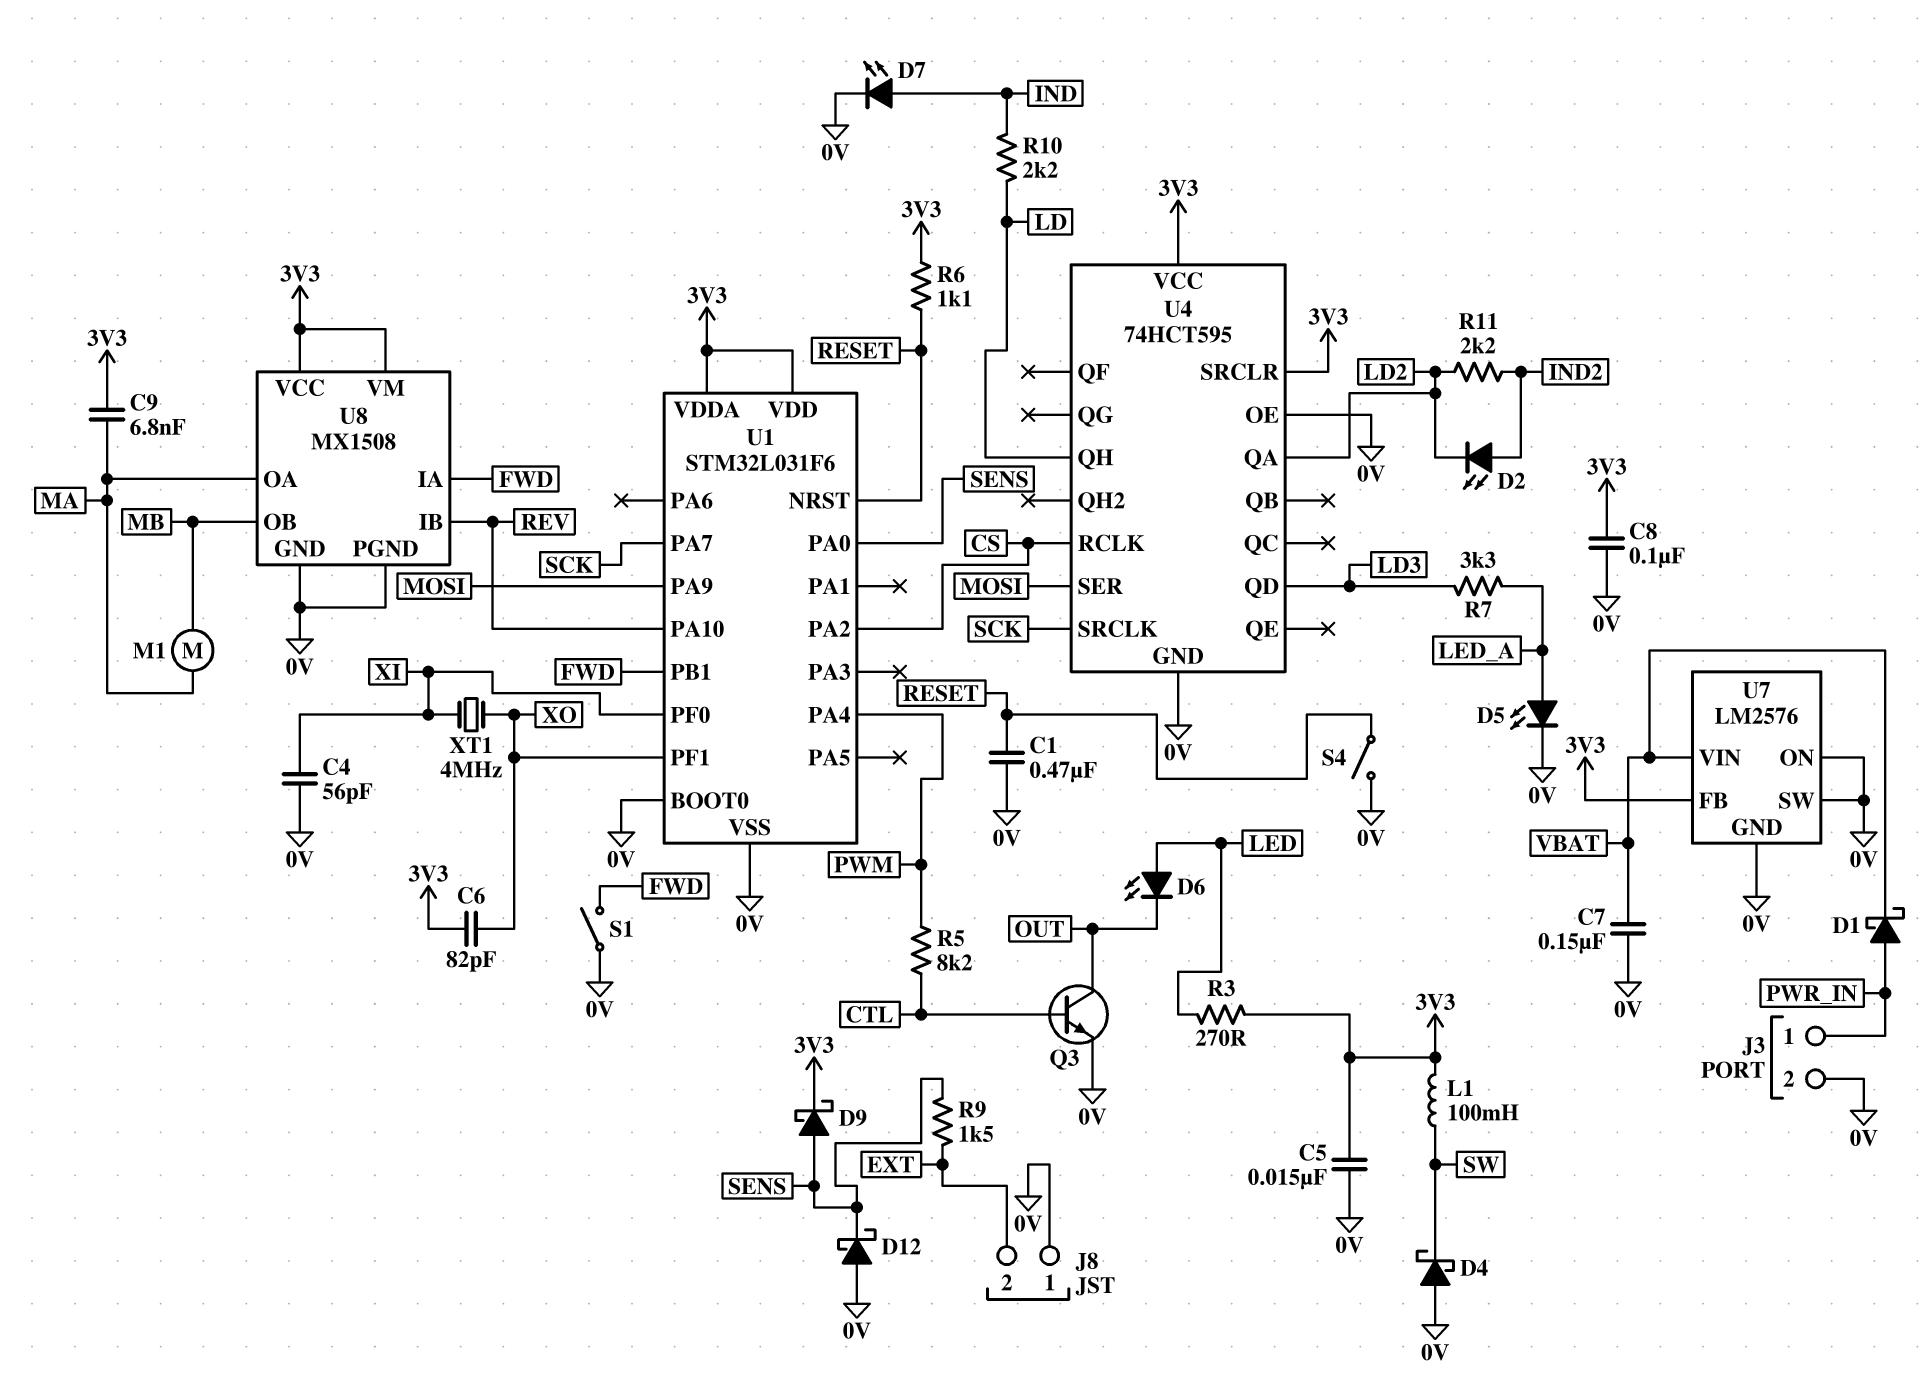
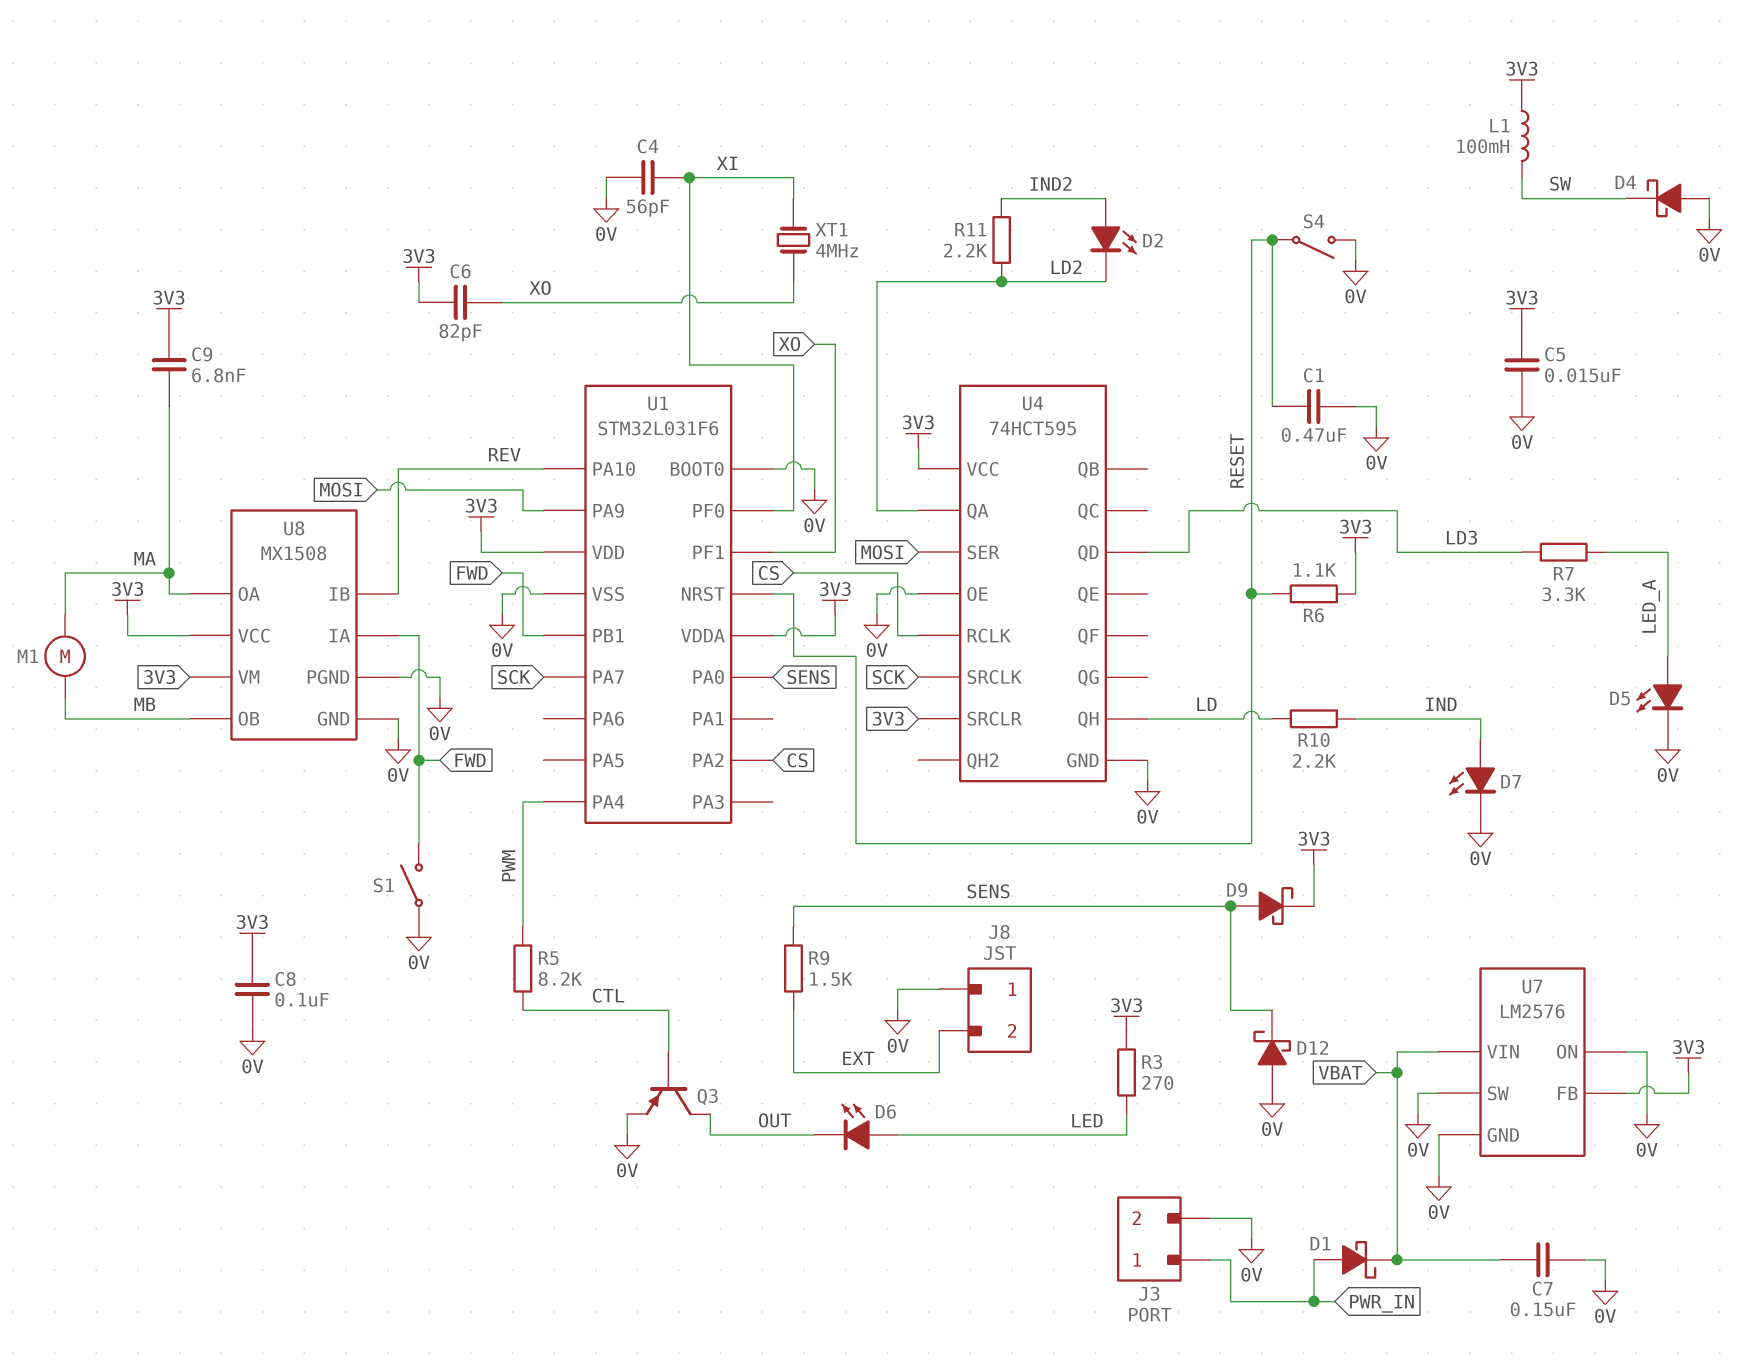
Q3: NPN (B CTL, C OUT, E 0V) -> PNP (B CTL, C OUT, E 0V)

